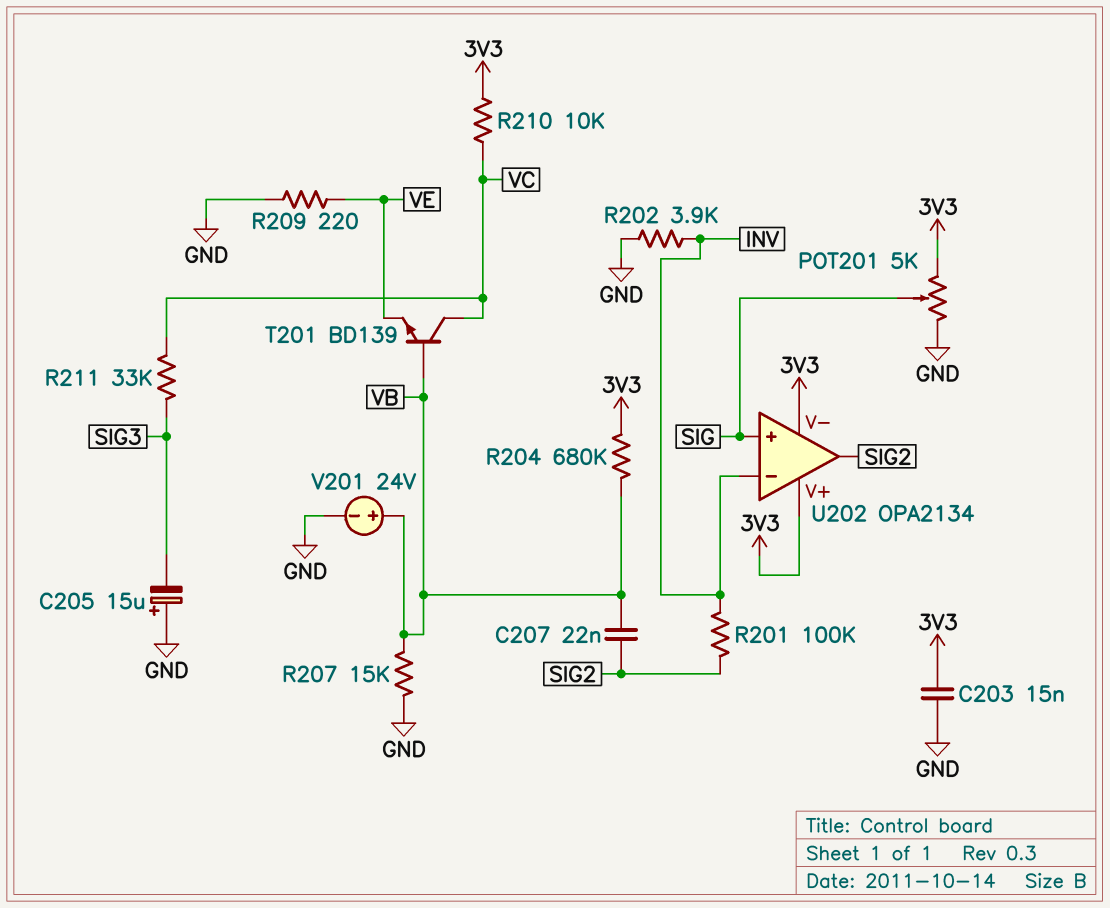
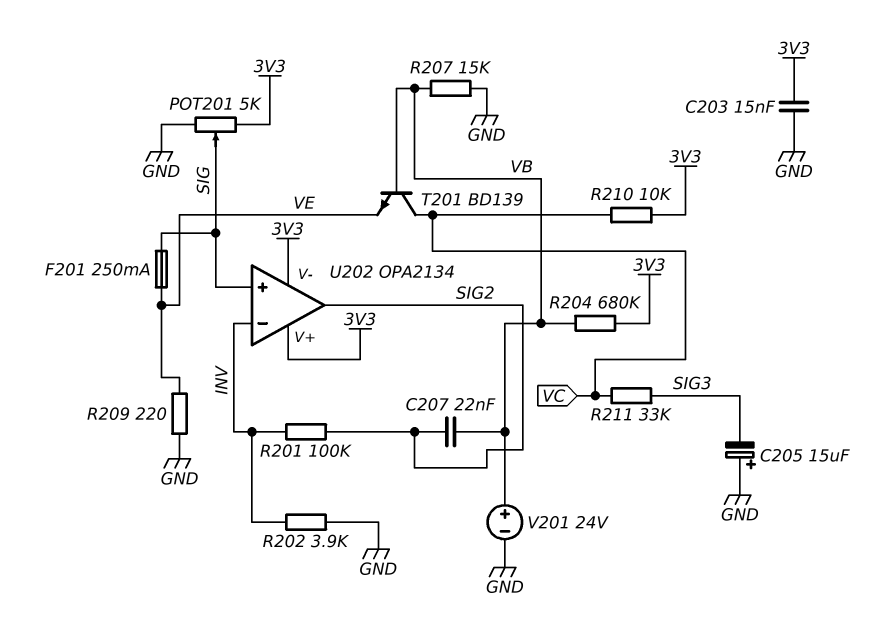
F201: none -> 250mA (SIG, VE)

